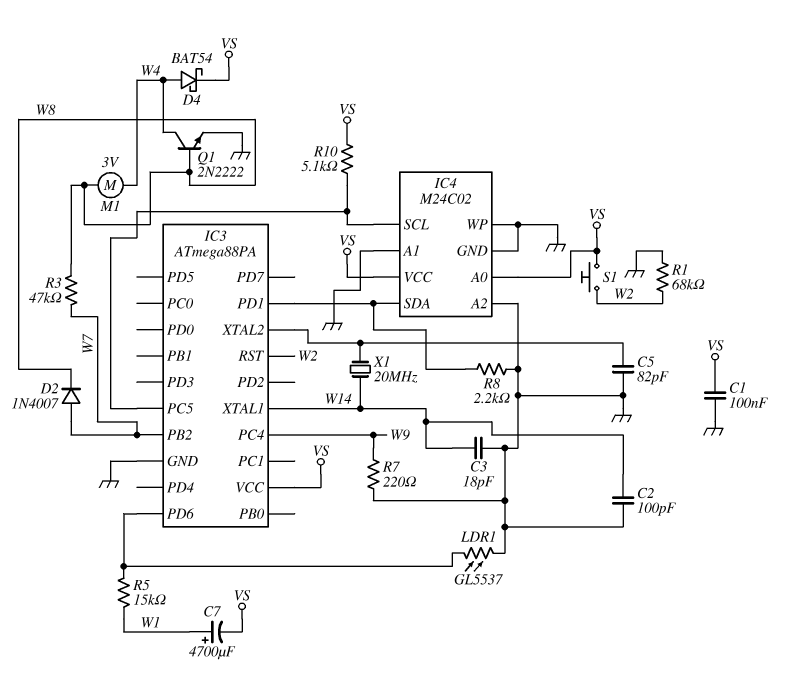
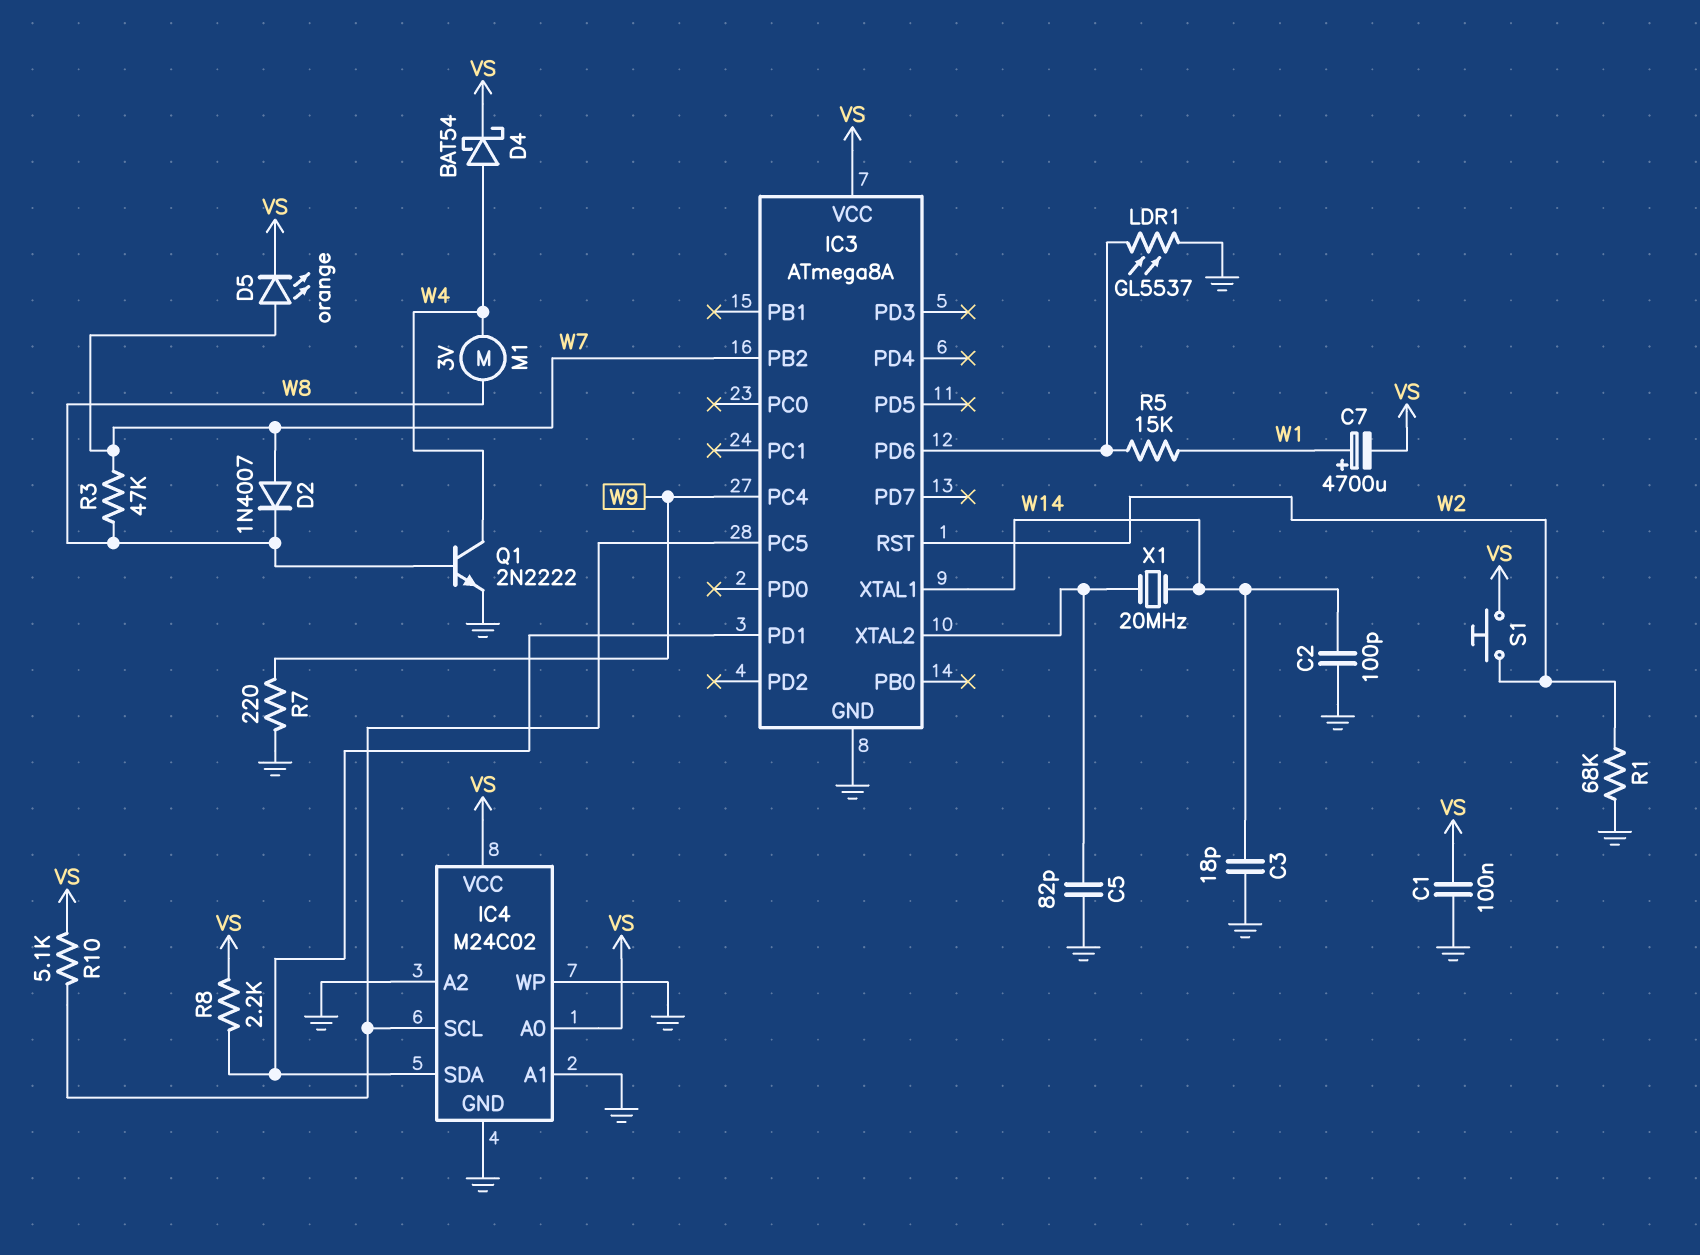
D5: none -> LED orange (A W7, K VS)
IC3: ATmega88PA -> ATmega8A
R8: 2.2k (GND, IC3/PD1) -> 2.2k (IC3/PD1, VS)

